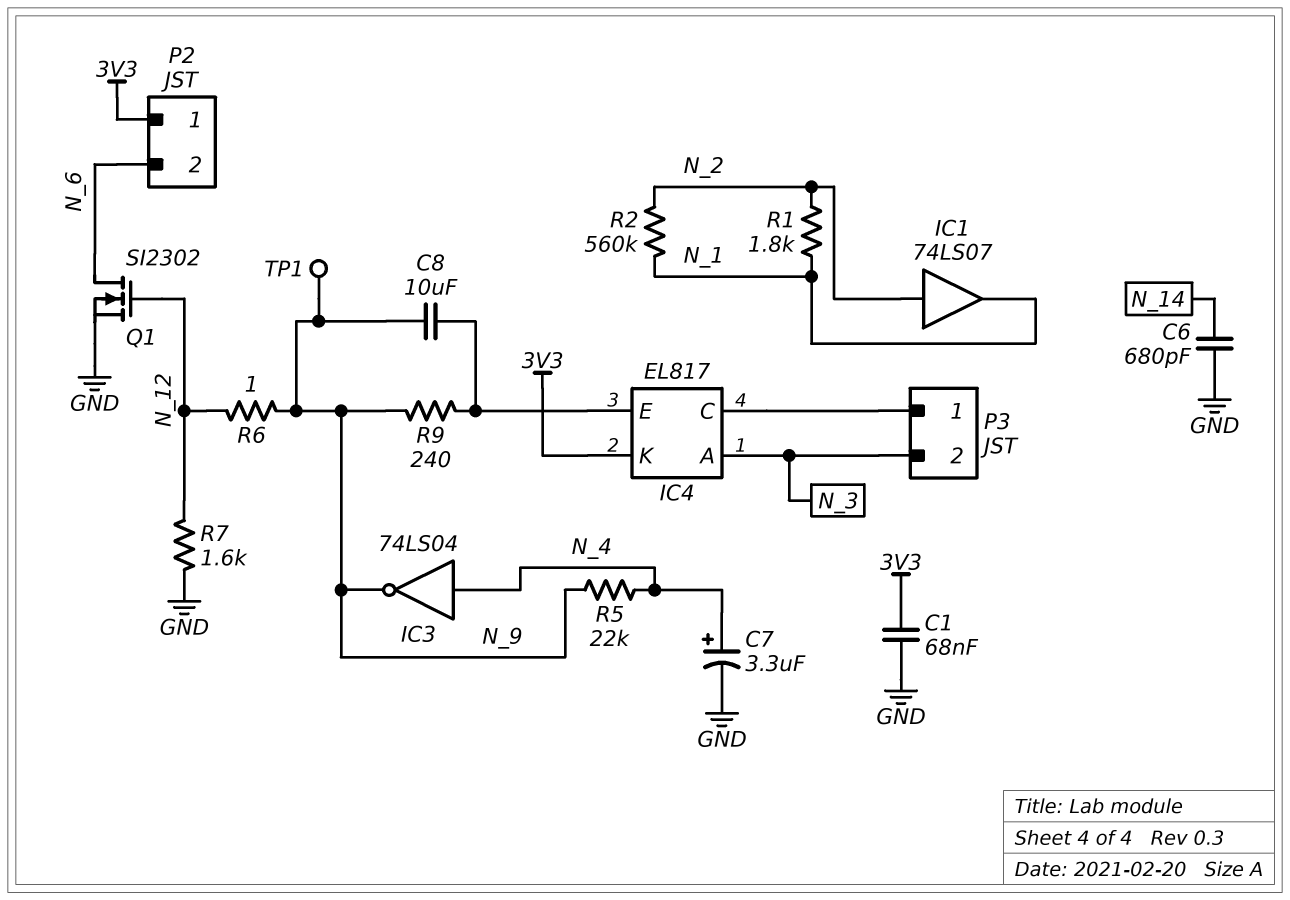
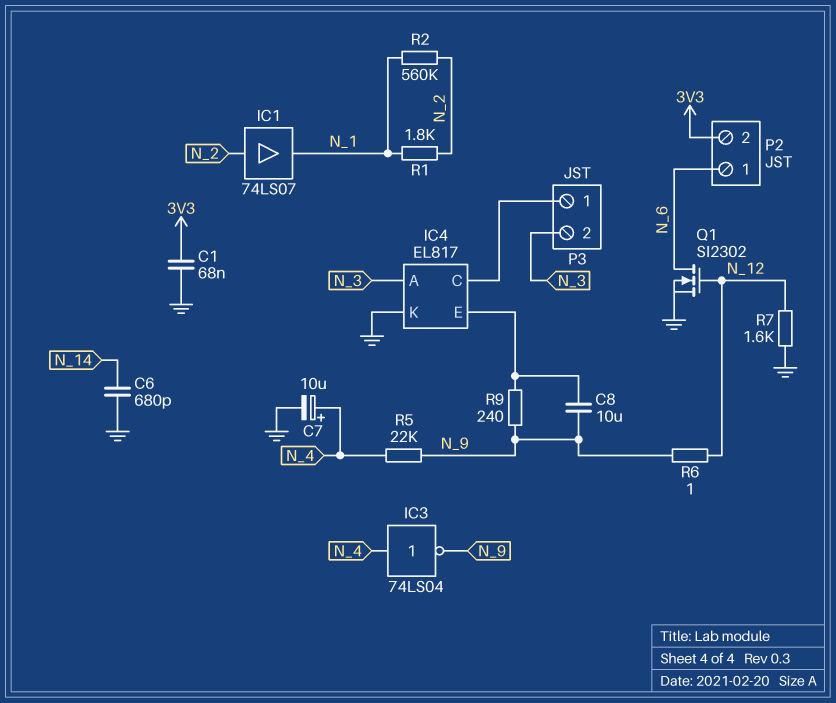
C7: 3.3uF (plus N_4, minus GND) -> 10uF (plus N_4, minus GND)
IC4 pin K: 3V3 -> GND
P2 pin 1: 3V3 -> N_6
P2 pin 2: N_6 -> 3V3
TP1: test point (N_9) -> none

